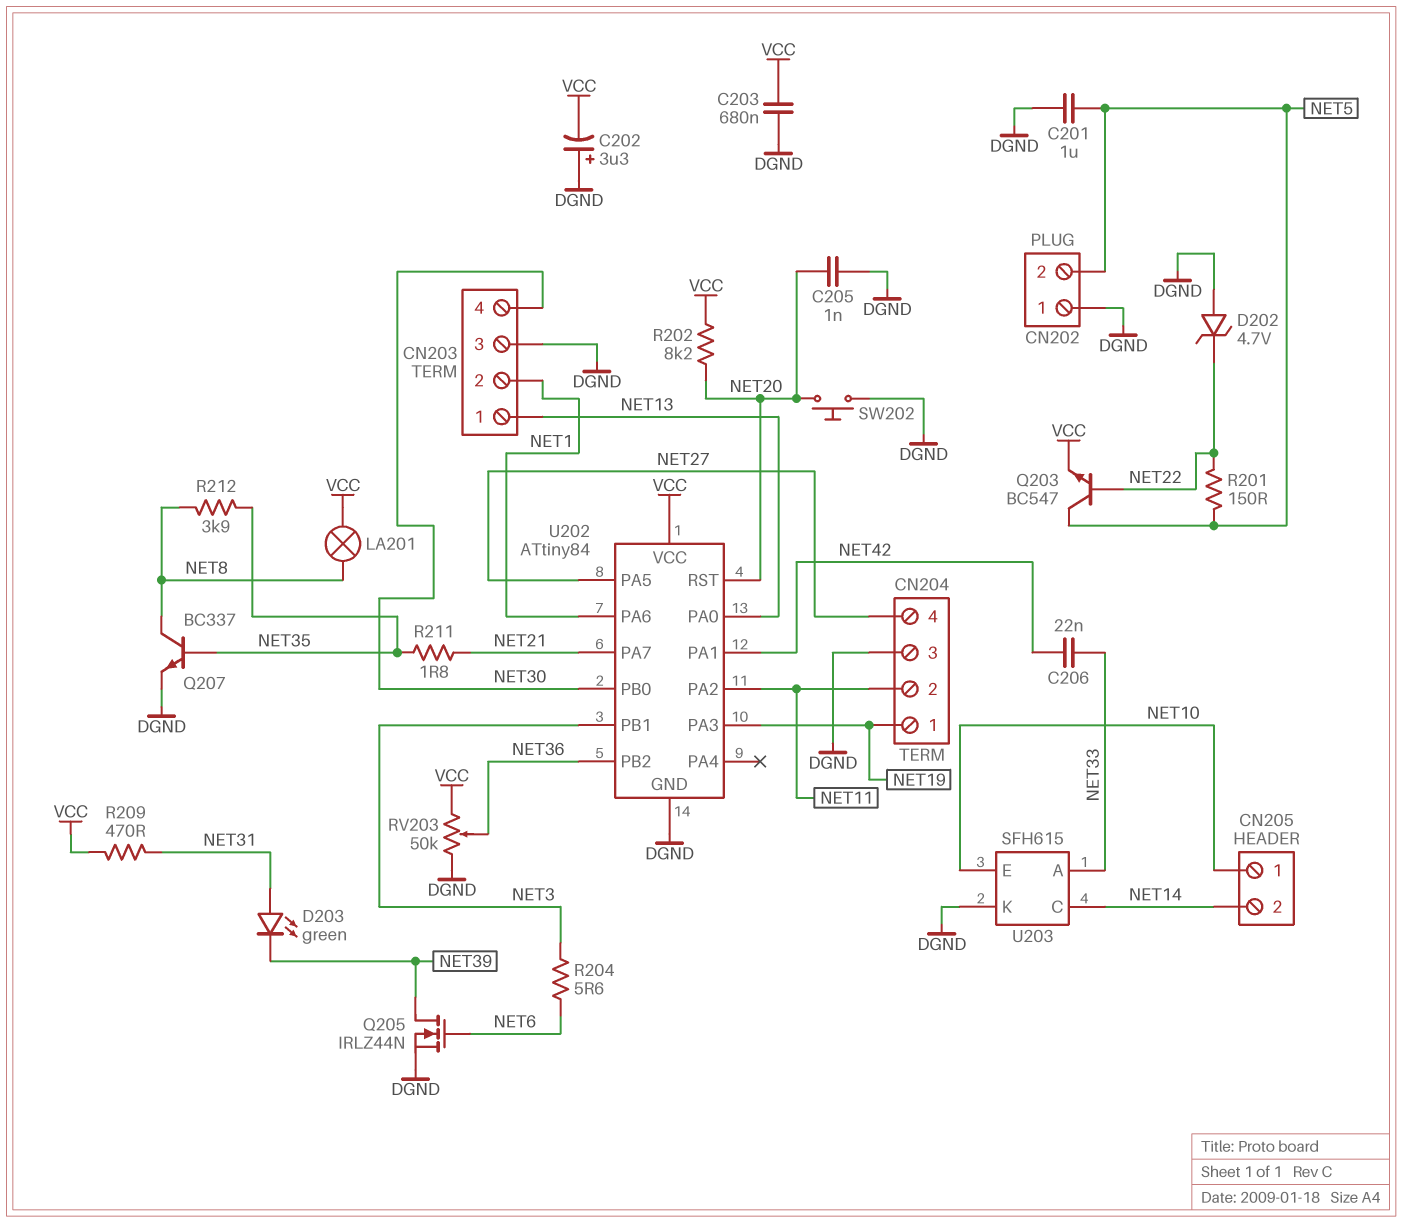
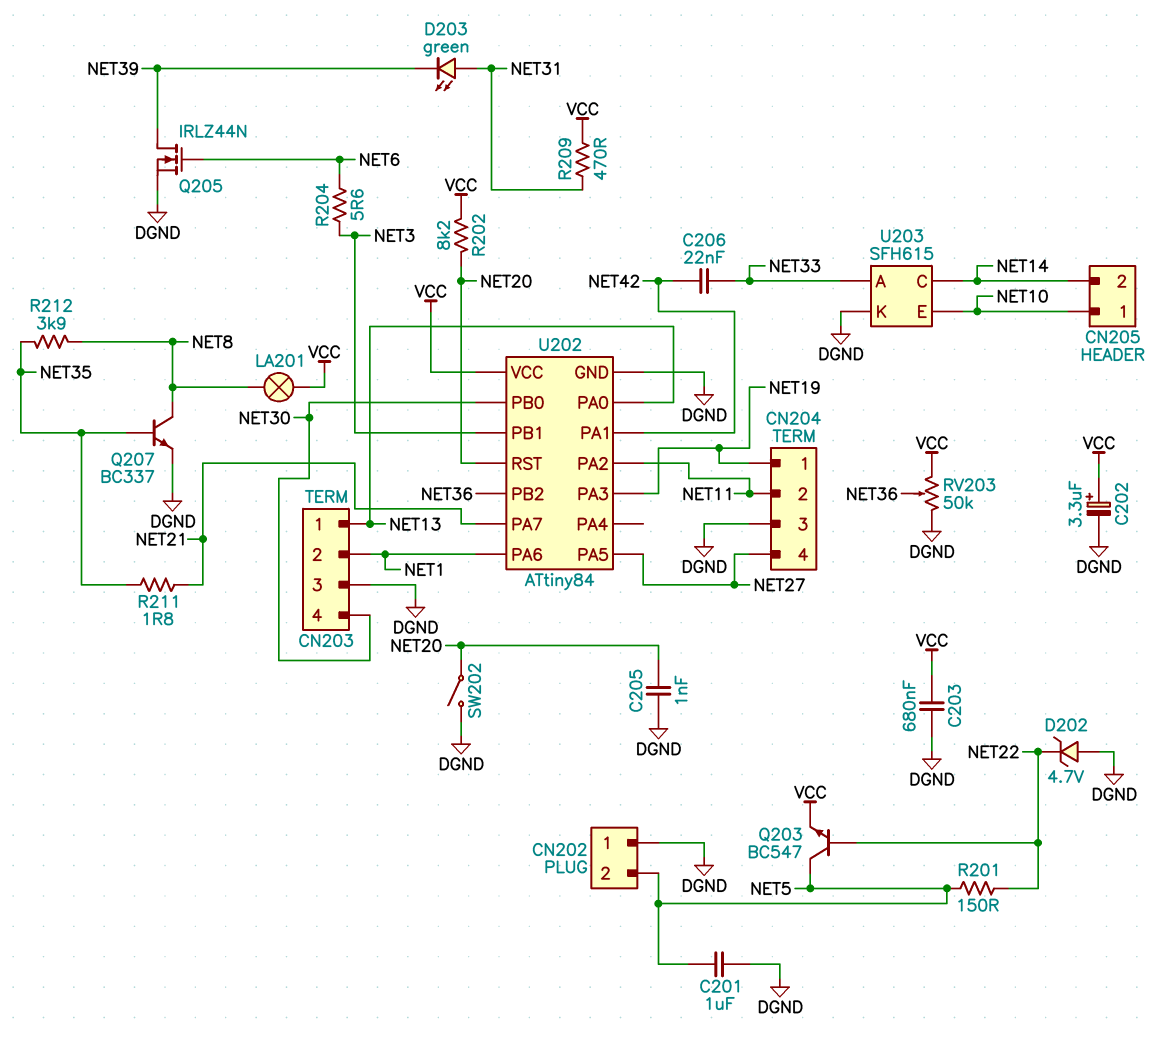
C202: 3.3uF (plus DGND, minus VCC) -> 3.3uF (plus VCC, minus DGND)
SW202: button (DGND, NET20) -> switch (DGND, NET20)

